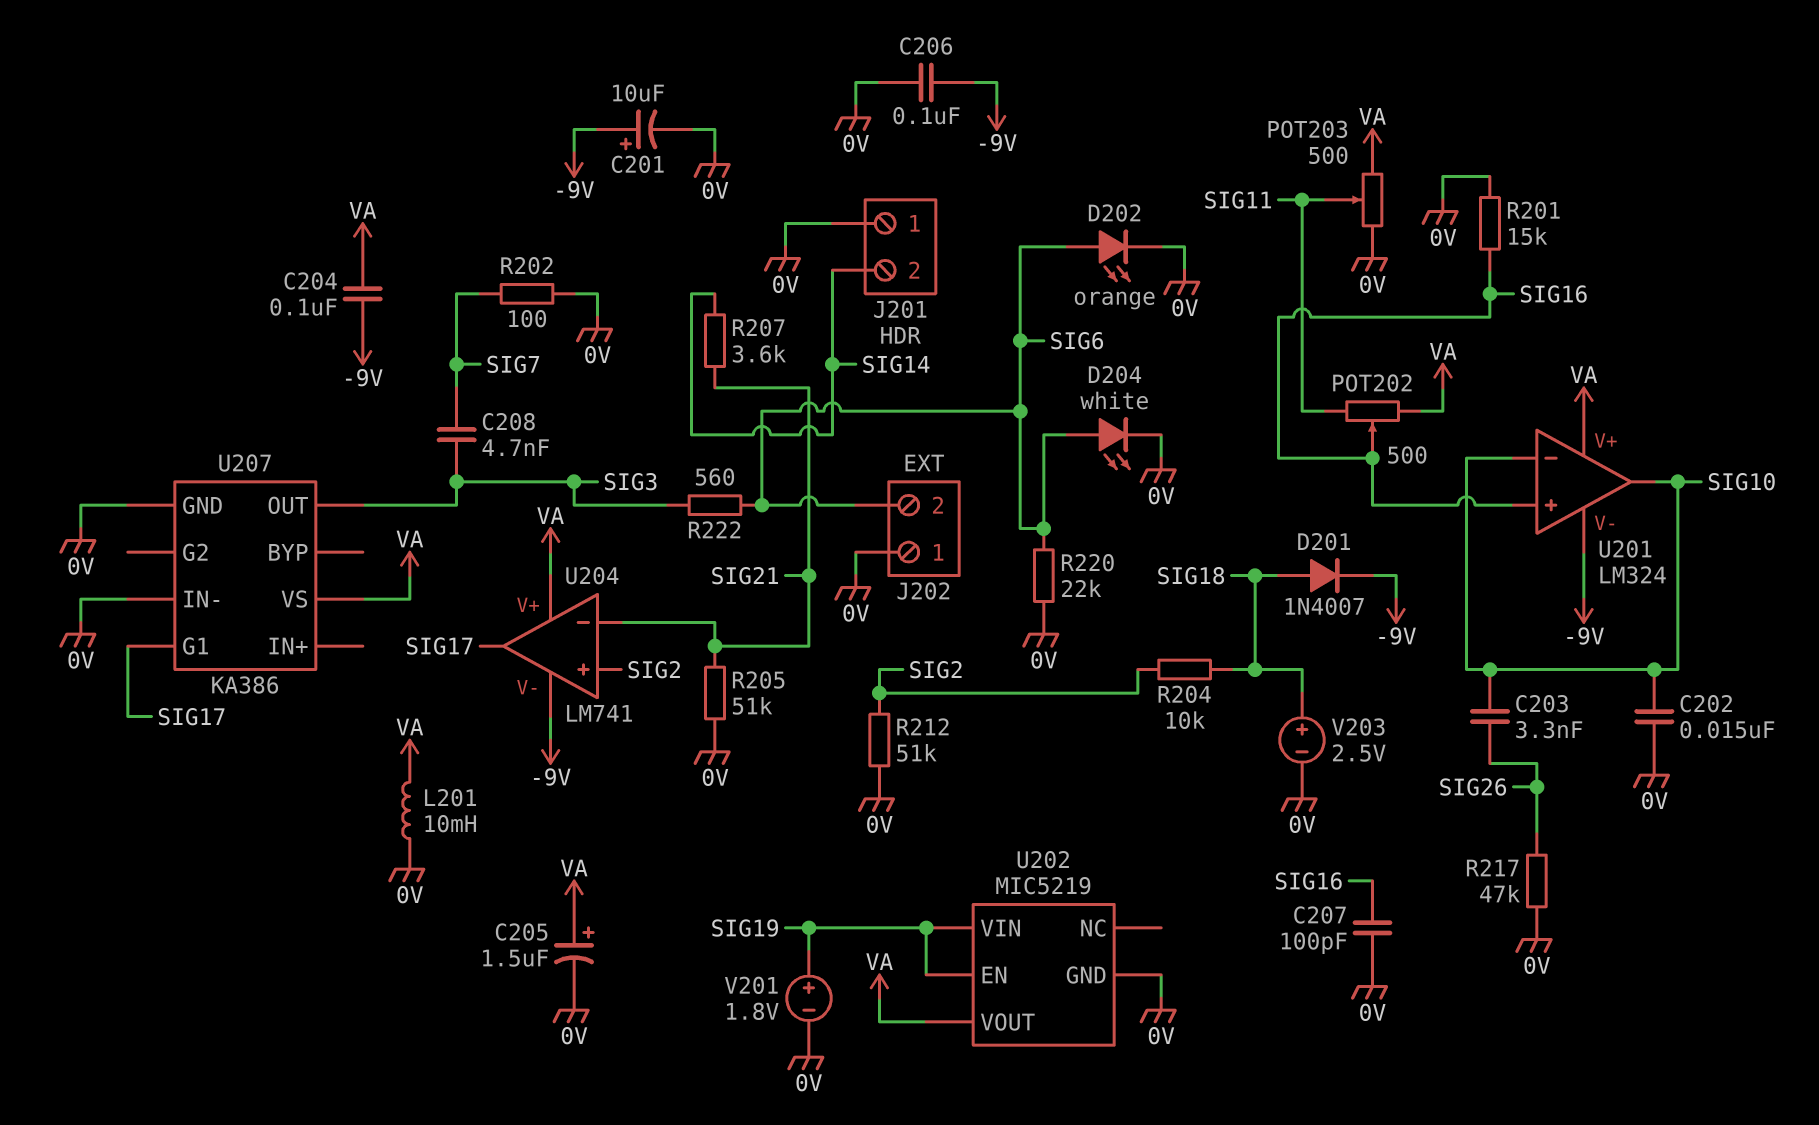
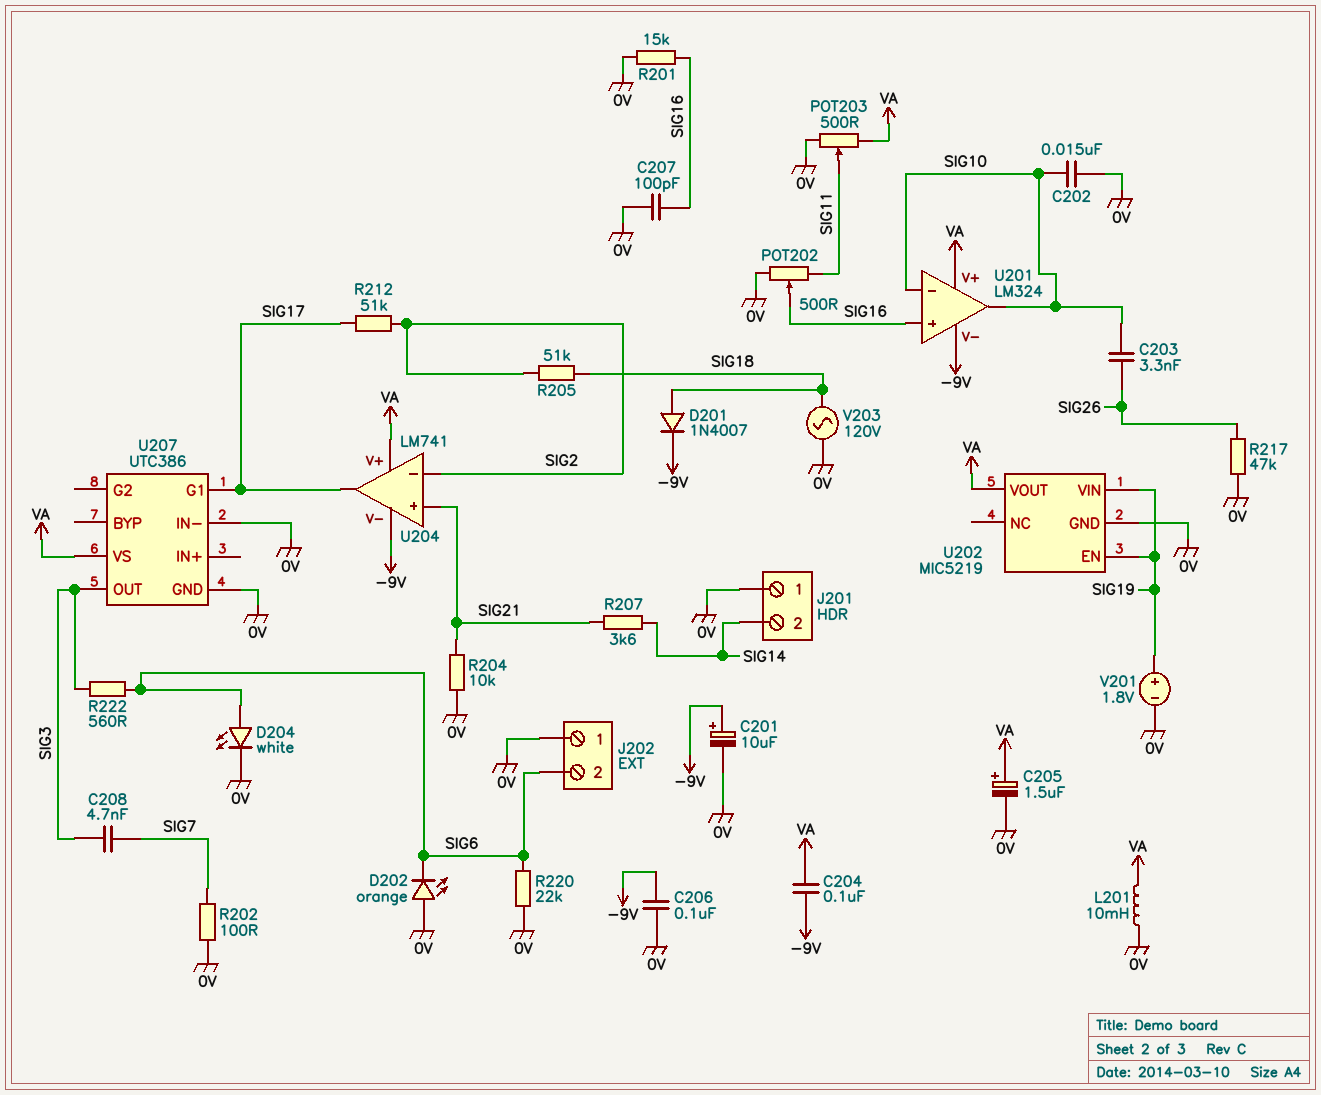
D202: LED orange (A SIG6, K 0V) -> LED orange (A 0V, K SIG6)
POT202: 500 (SIG11, VA, wiper SIG16) -> 500 (0V, SIG11, wiper SIG16)
R204: 10k (SIG2, SIG18) -> 10k (0V, SIG21)
R205: 51k (0V, SIG21) -> 51k (SIG2, SIG18)
R212: 51k (0V, SIG2) -> 51k (SIG2, SIG17)
U204 pin in+: SIG2 -> SIG21
U204 pin in-: SIG21 -> SIG2
U207: KA386 -> UTC386
V203: 2.5V (plus SIG18, minus 0V) -> AC 120V (0V, SIG18)

